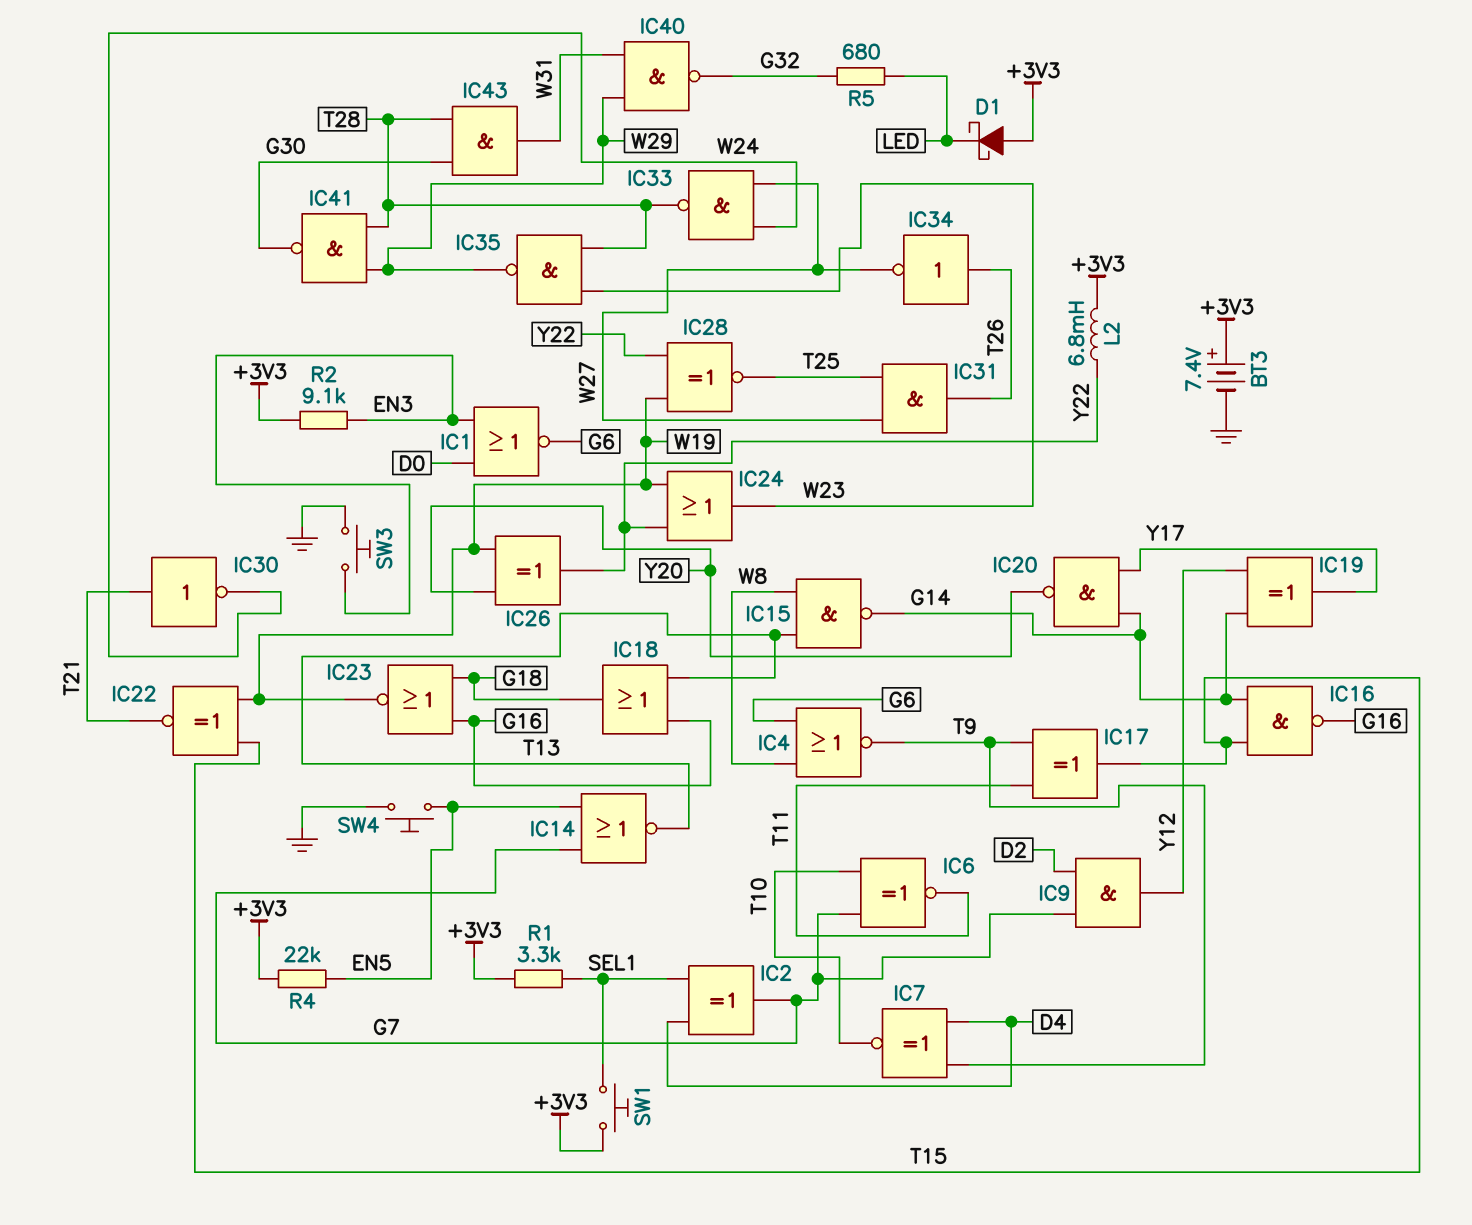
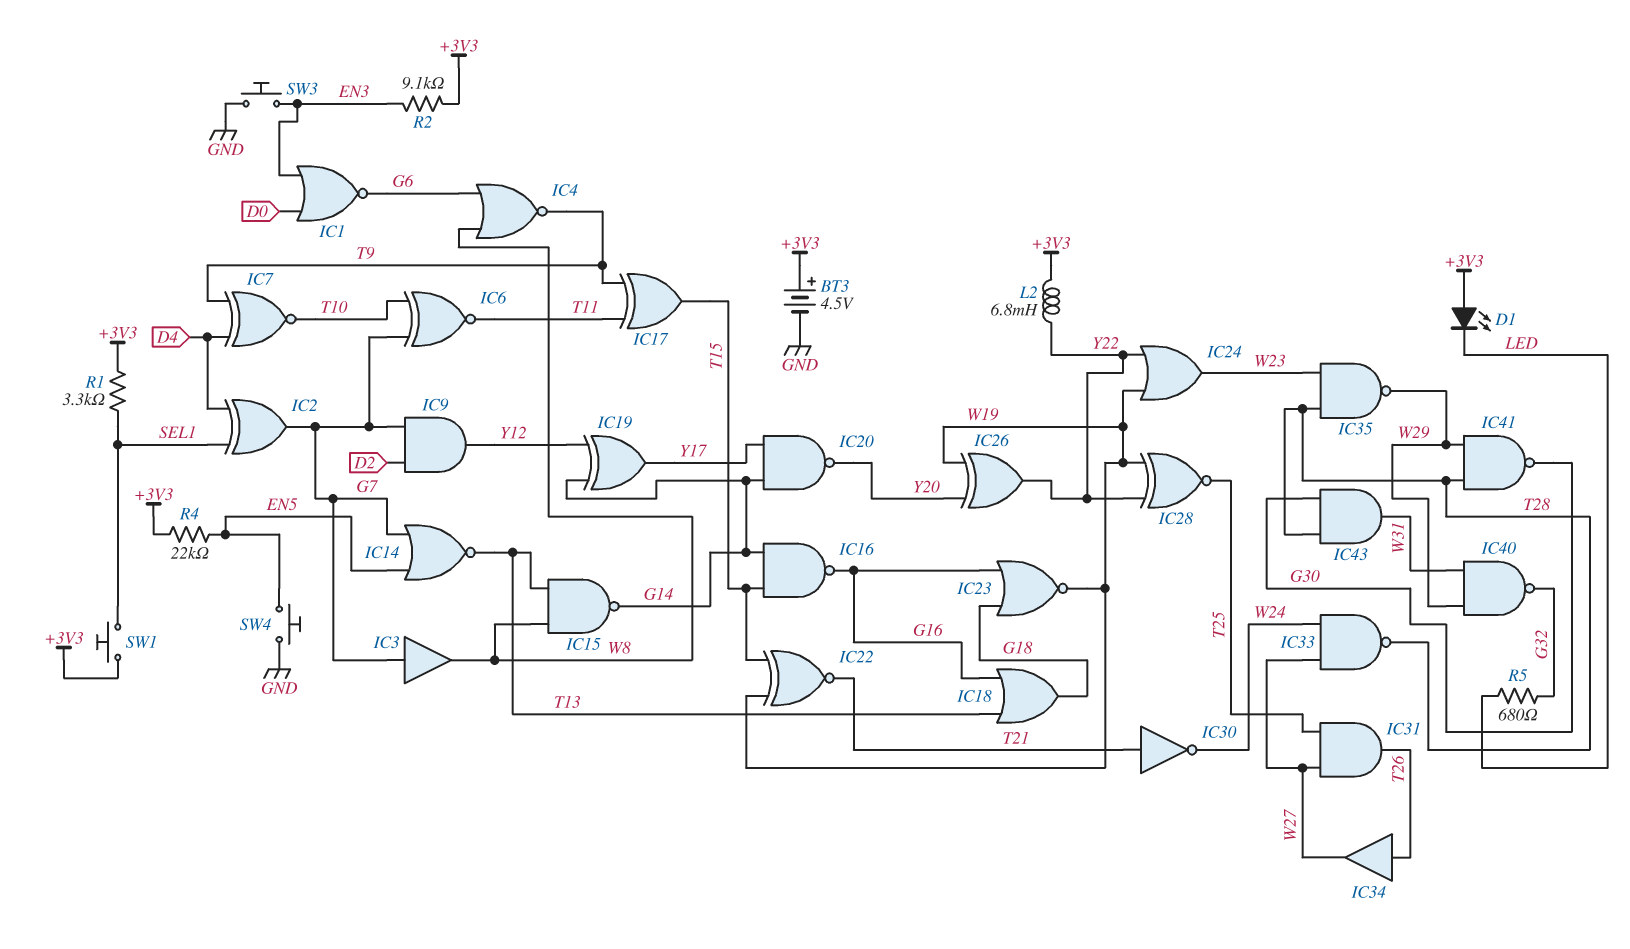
BT3: 7.4V (plus +3V3, minus GND) -> 4.5V (plus +3V3, minus GND)
D1: schottky (A +3V3, K LED) -> LED (A +3V3, K LED)
IC3: none -> buffer (in G7, out W8)
IC34: NOT (in T26, out W27) -> buffer (in T26, out W27)

